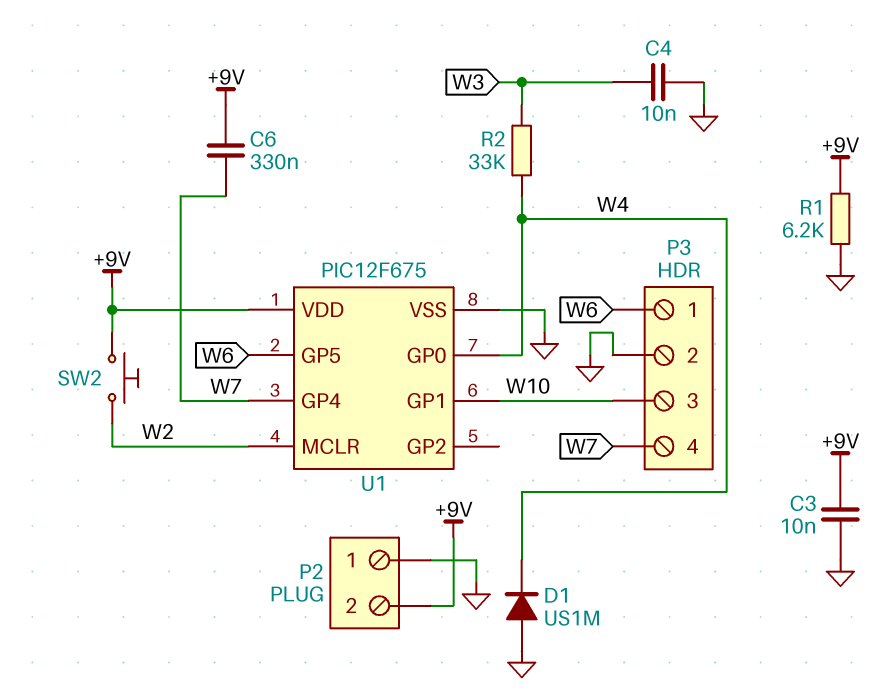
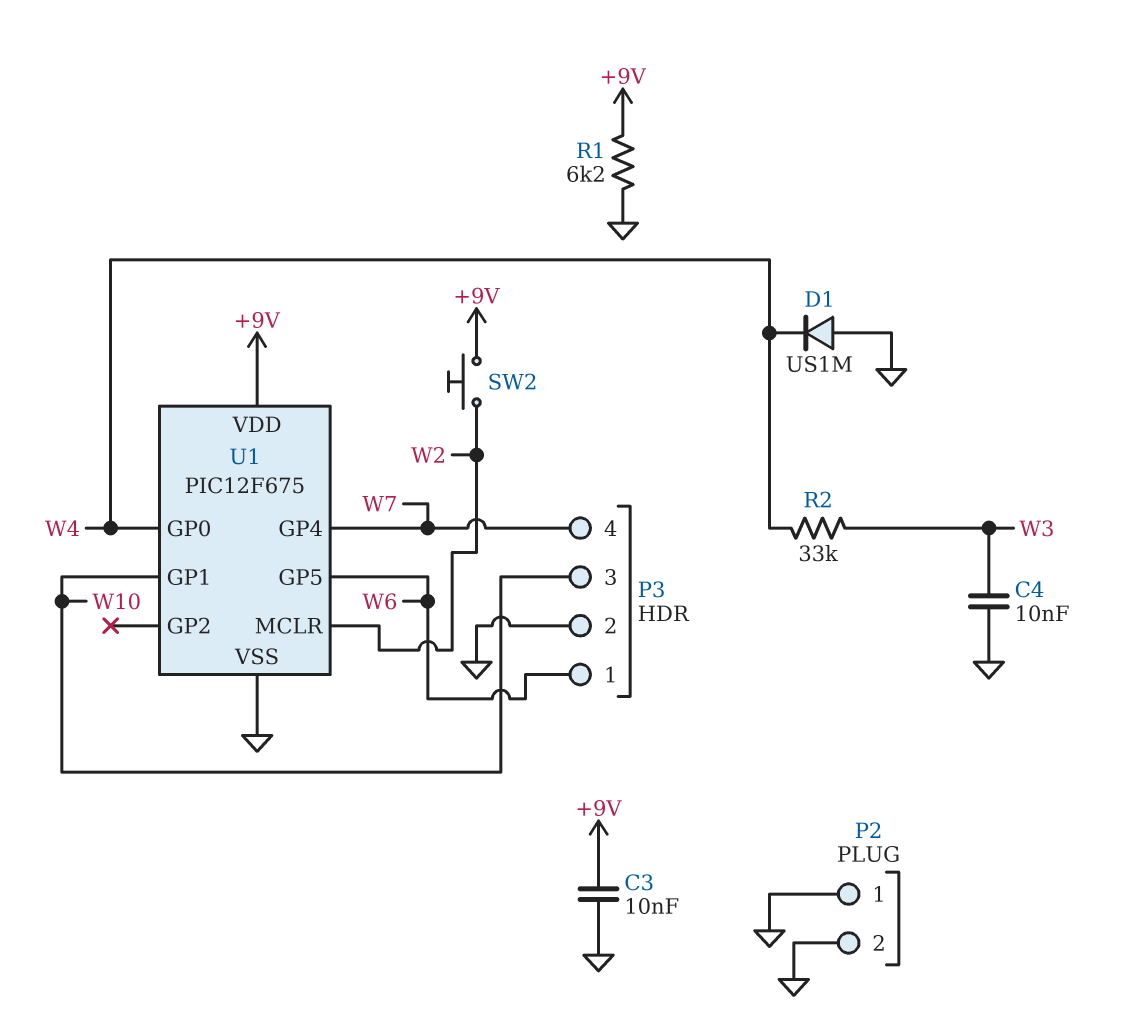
C6: 330nF (+9V, W7) -> none
P2 pin 2: +9V -> GND

